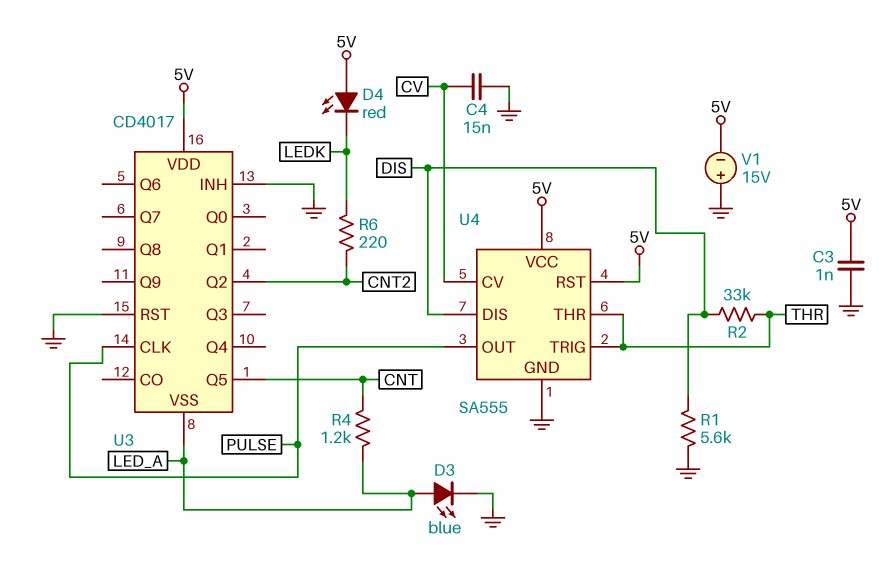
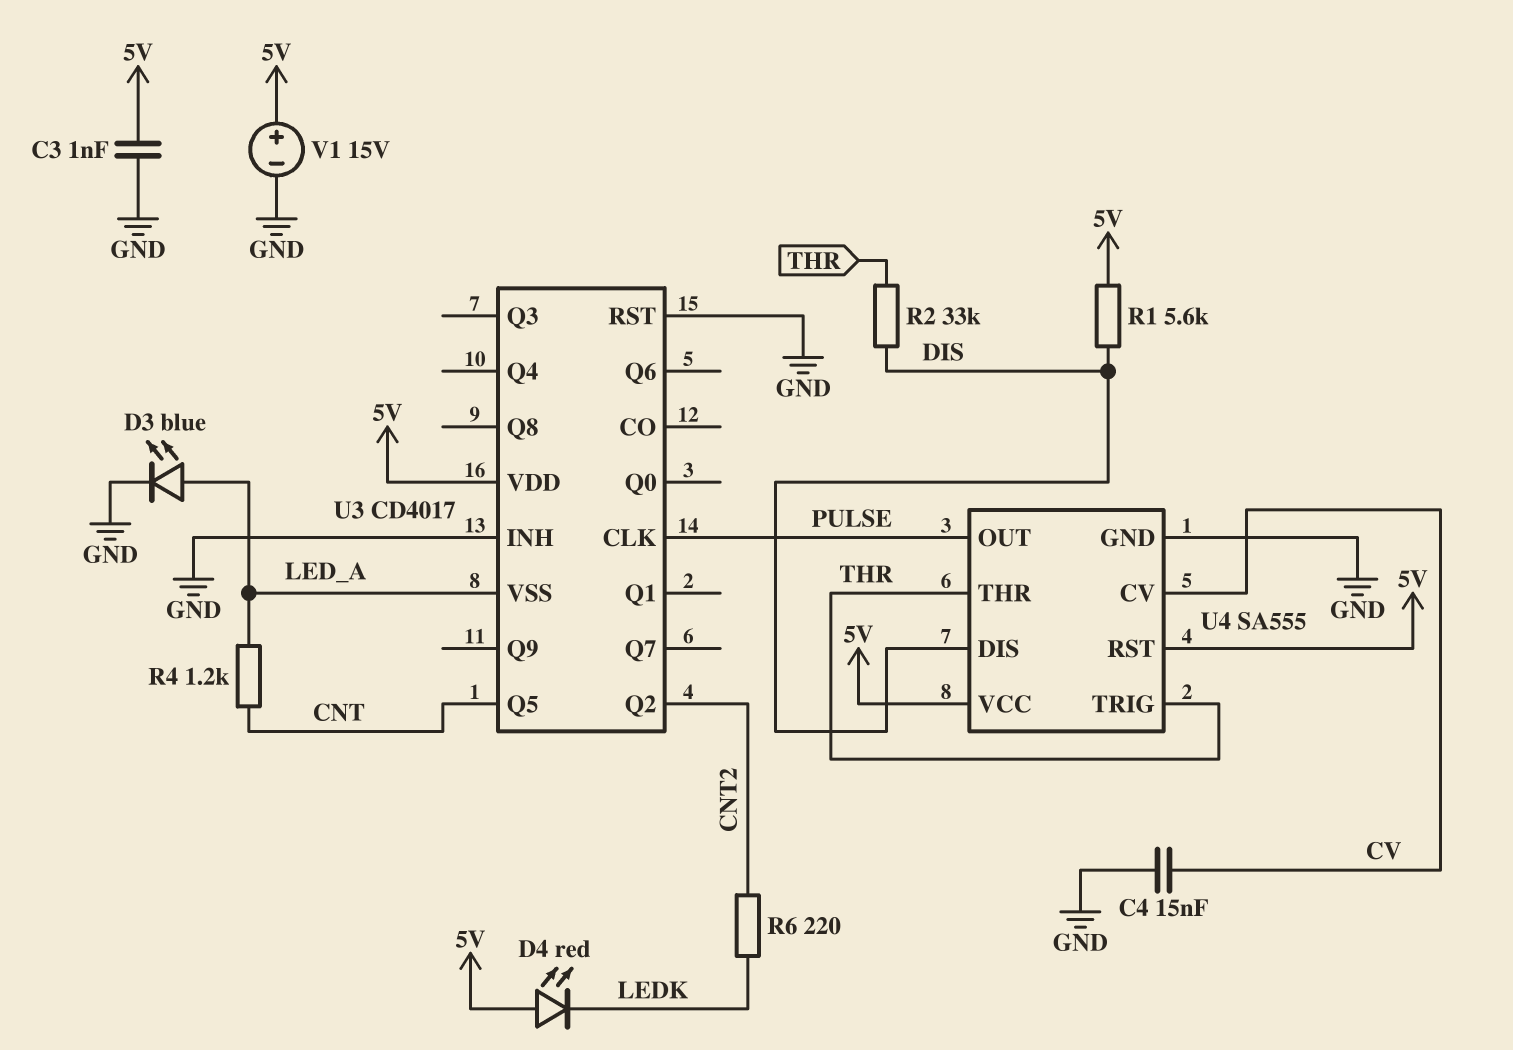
R1: 5.6k (DIS, GND) -> 5.6k (5V, DIS)
V1: 15V (plus GND, minus 5V) -> 15V (plus 5V, minus GND)

